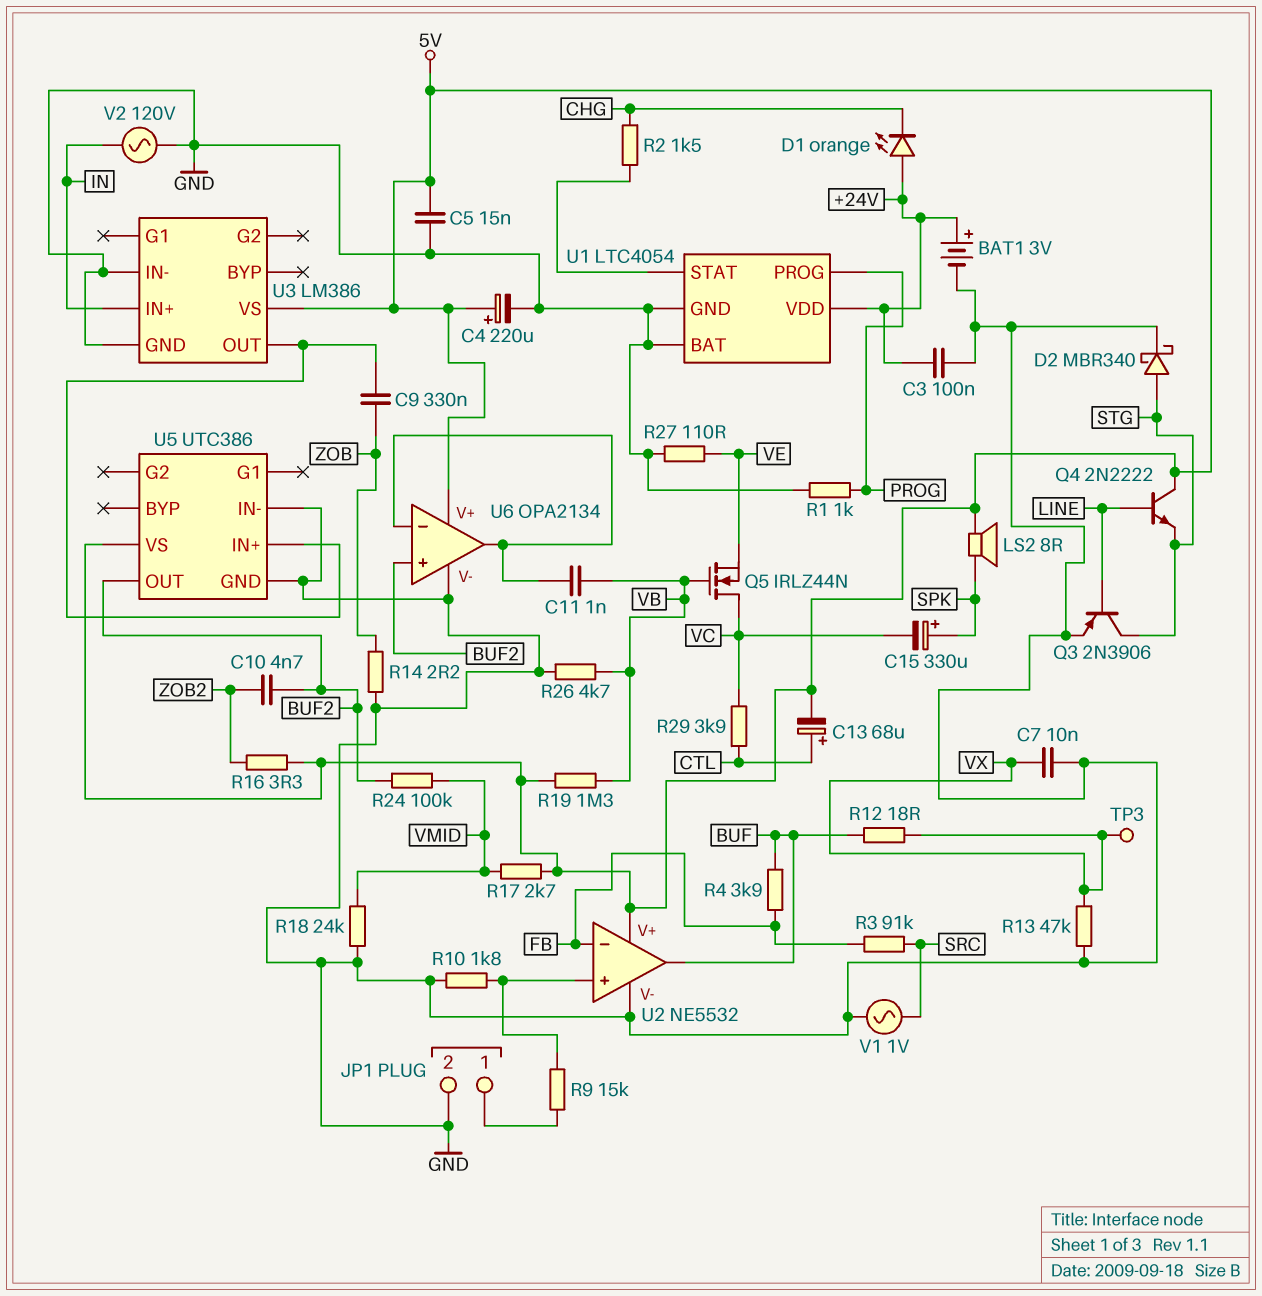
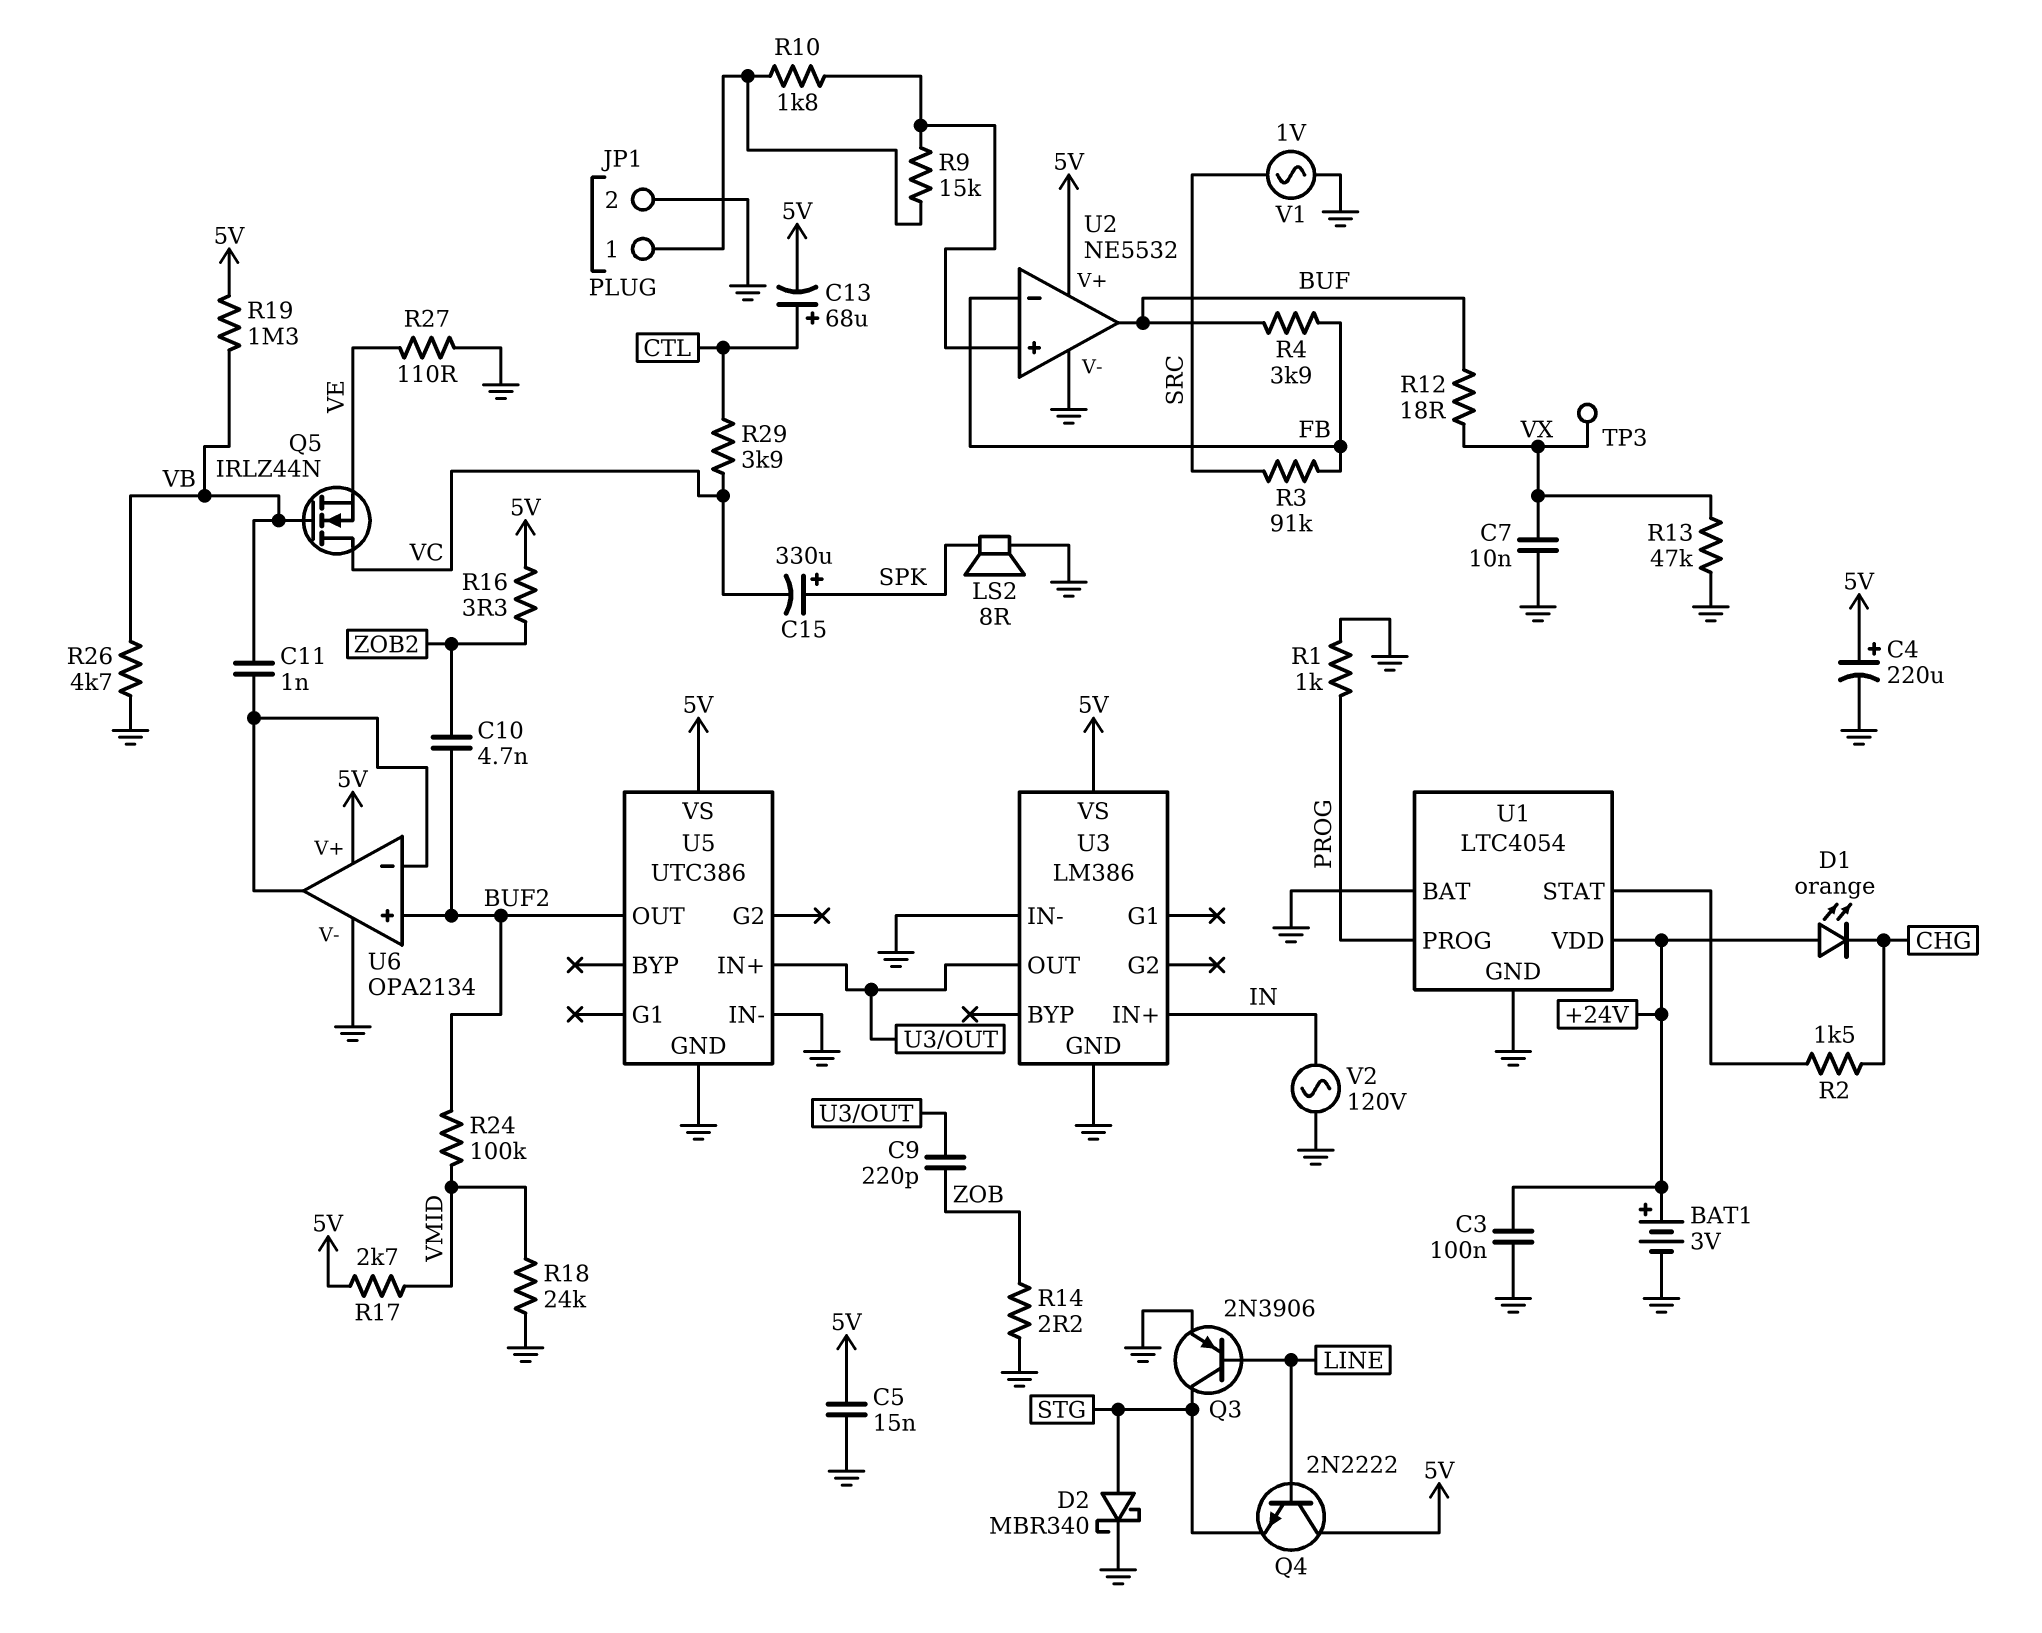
C9: 330nF (U3/OUT, ZOB) -> 220pF (U3/OUT, ZOB)
LS2: speaker 8R (5V, SPK) -> speaker 8R (GND, SPK)
R10: 1.8k (GND, U2/in+) -> 1.8k (JP1/1, U2/in+)

